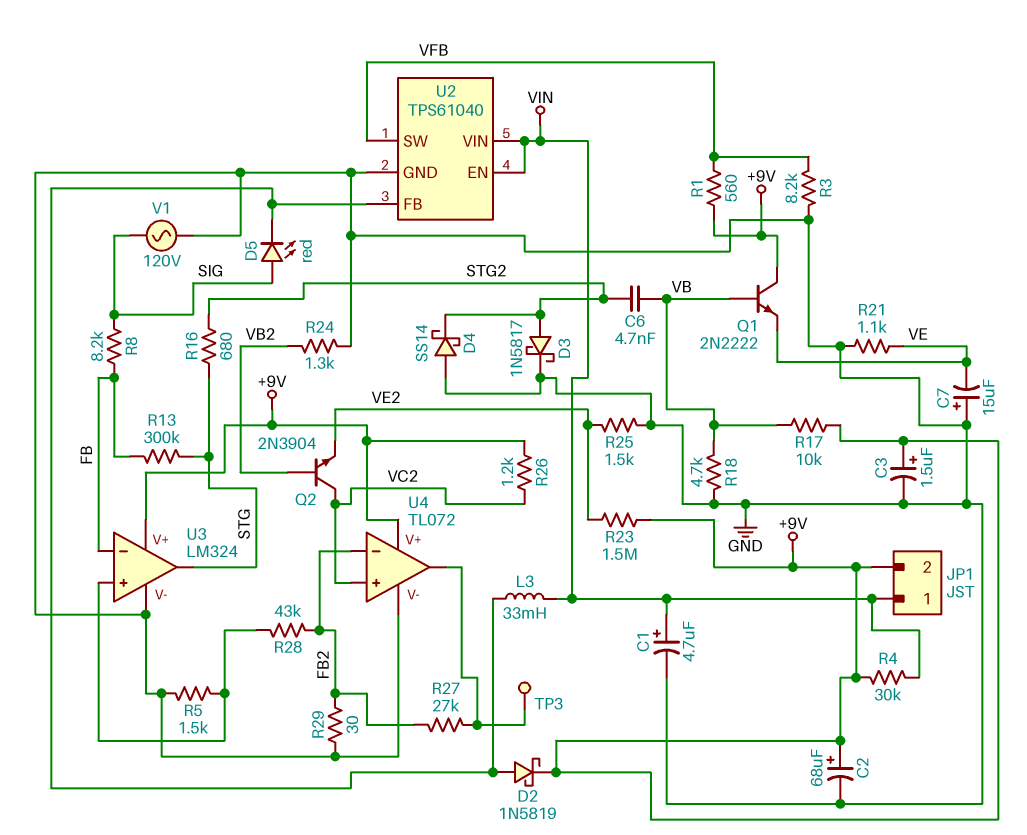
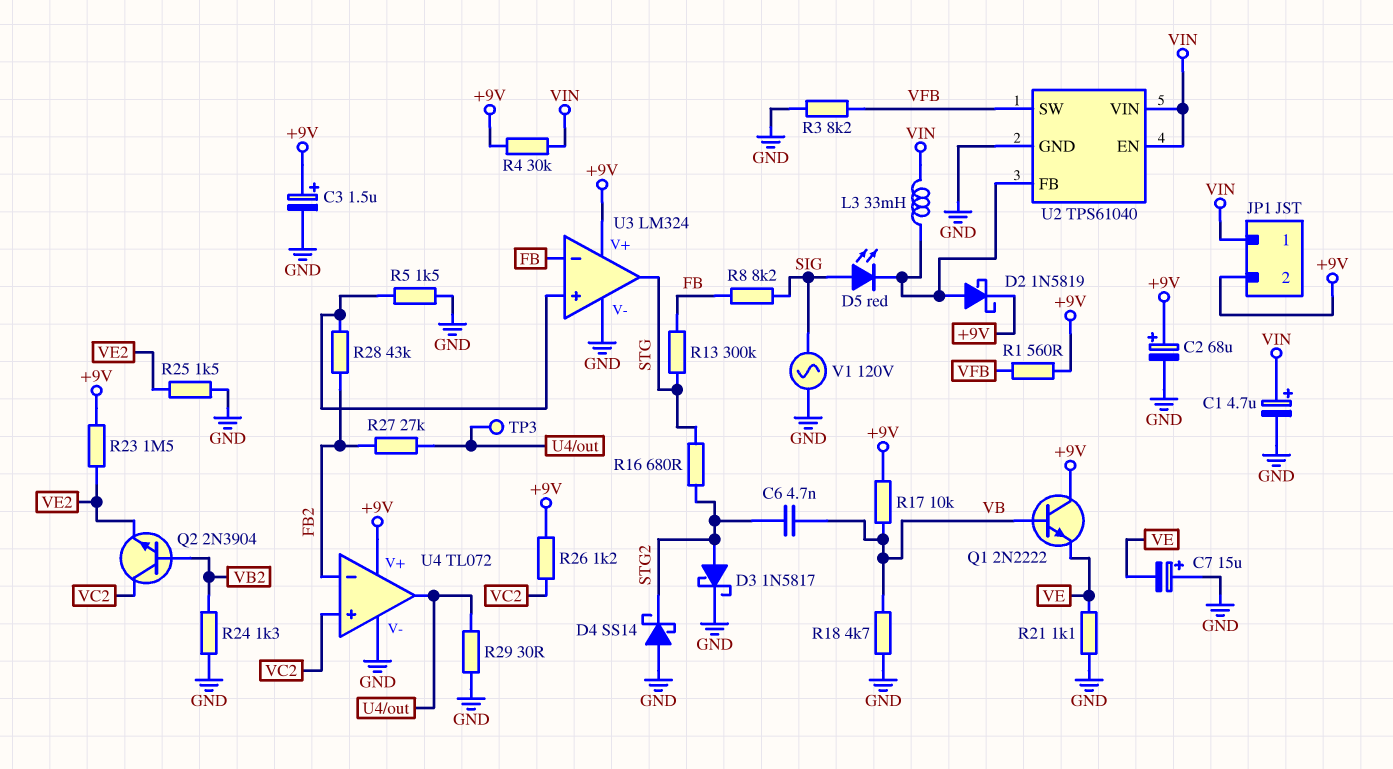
R29: 30 (FB2, GND) -> 30 (GND, U4/out)

